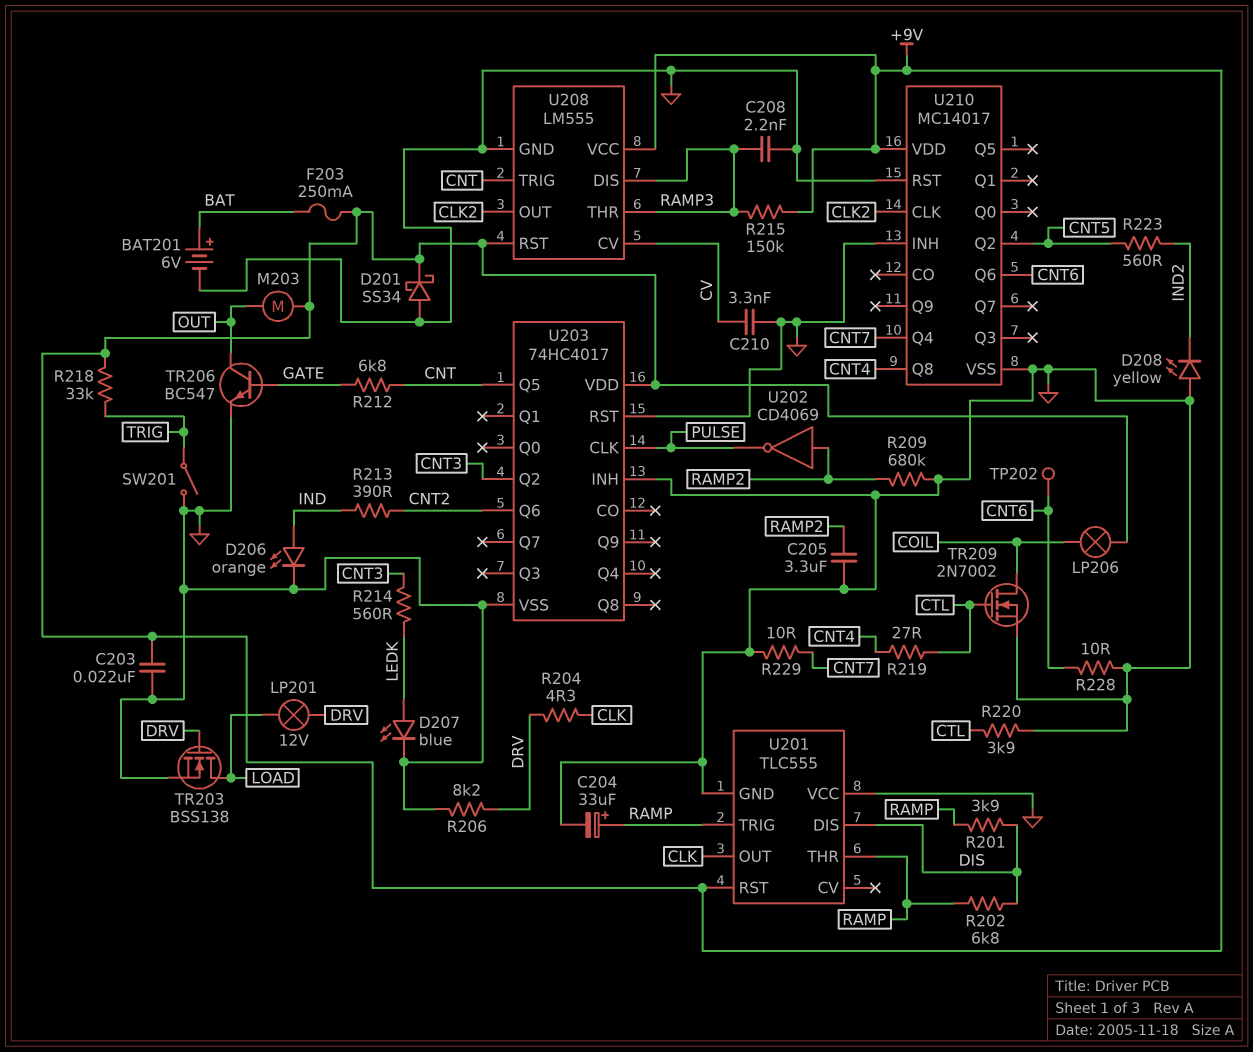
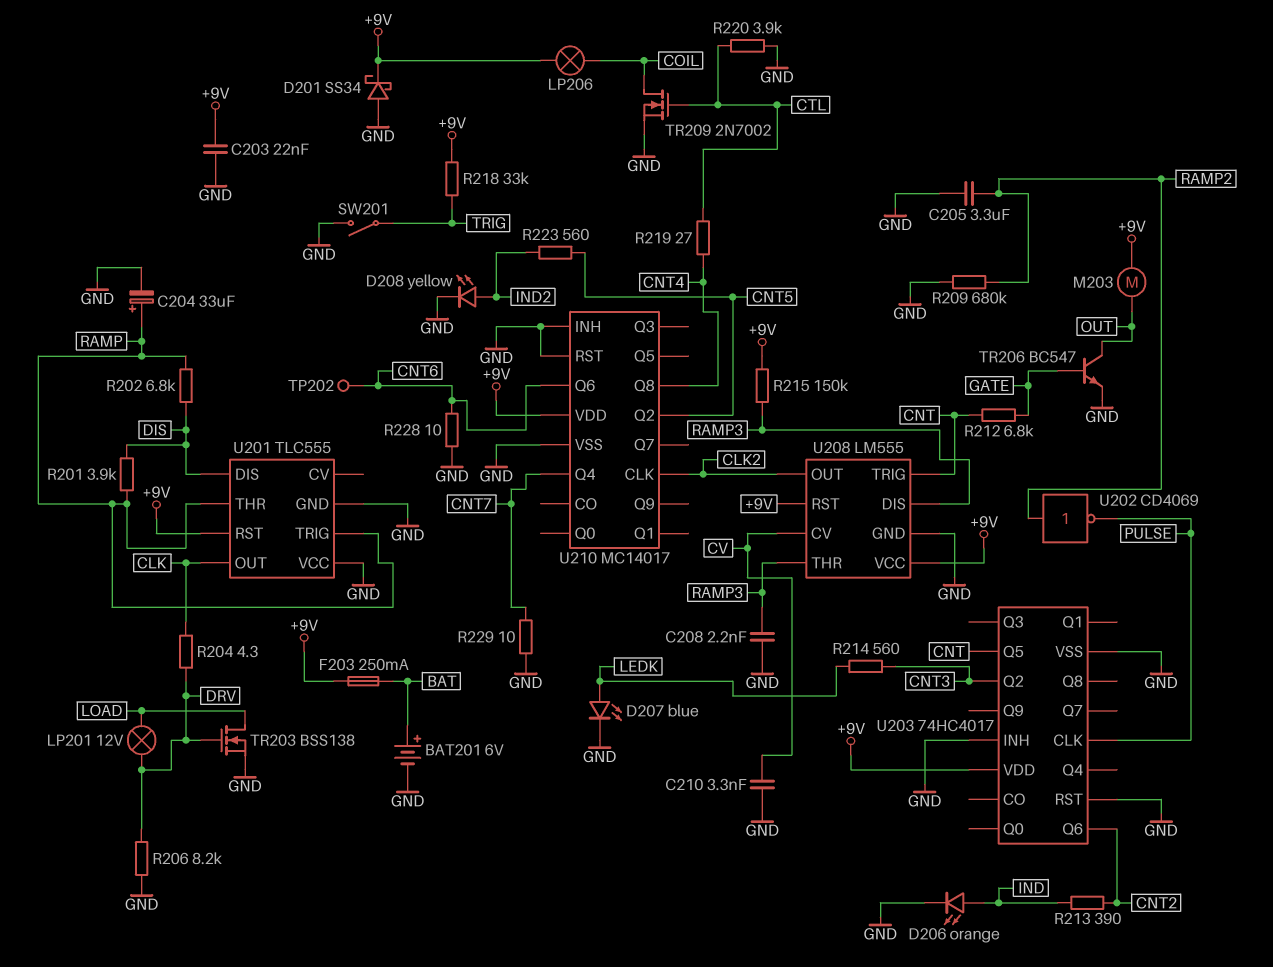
D208: LED yellow (A GND, K IND2) -> LED yellow (A IND2, K GND)

